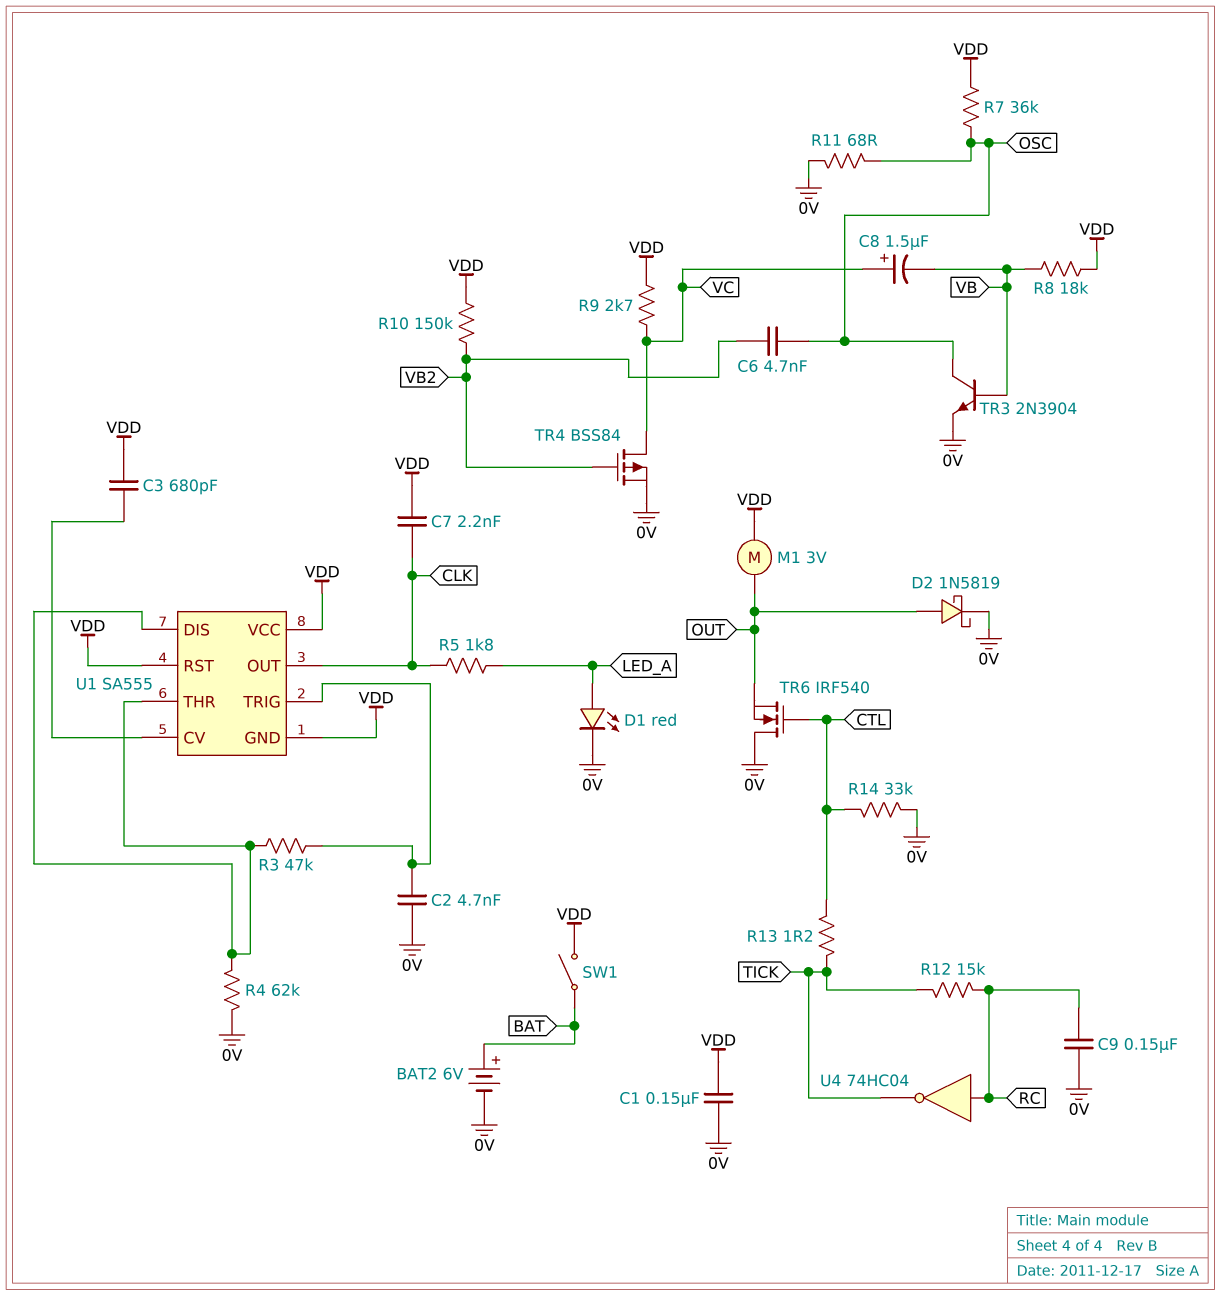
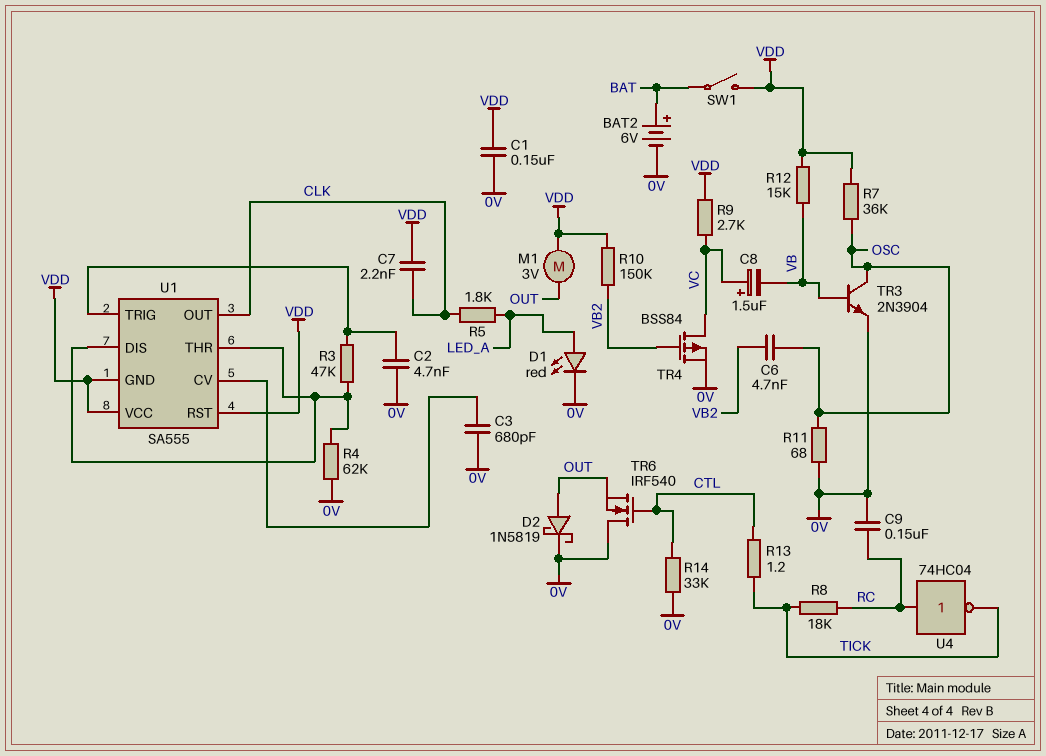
C3: 680pF (U1/CV, VDD) -> 680pF (0V, U1/CV)
R8: 18k (VB, VDD) -> 18k (RC, TICK)
R12: 15k (RC, TICK) -> 15k (VB, VDD)

